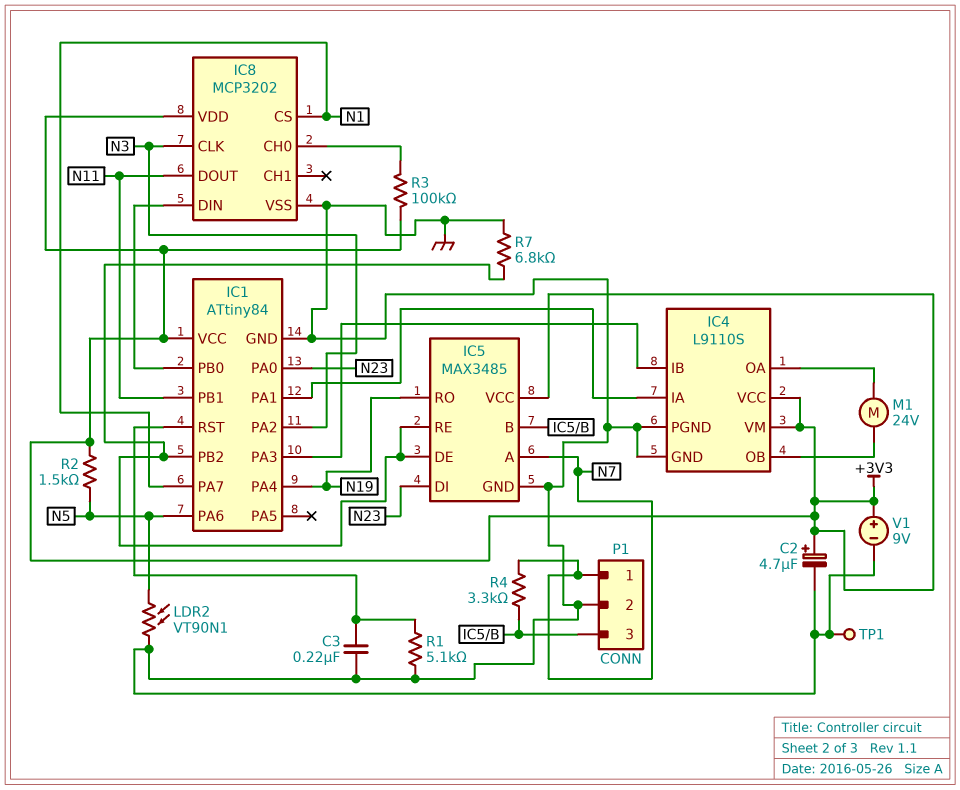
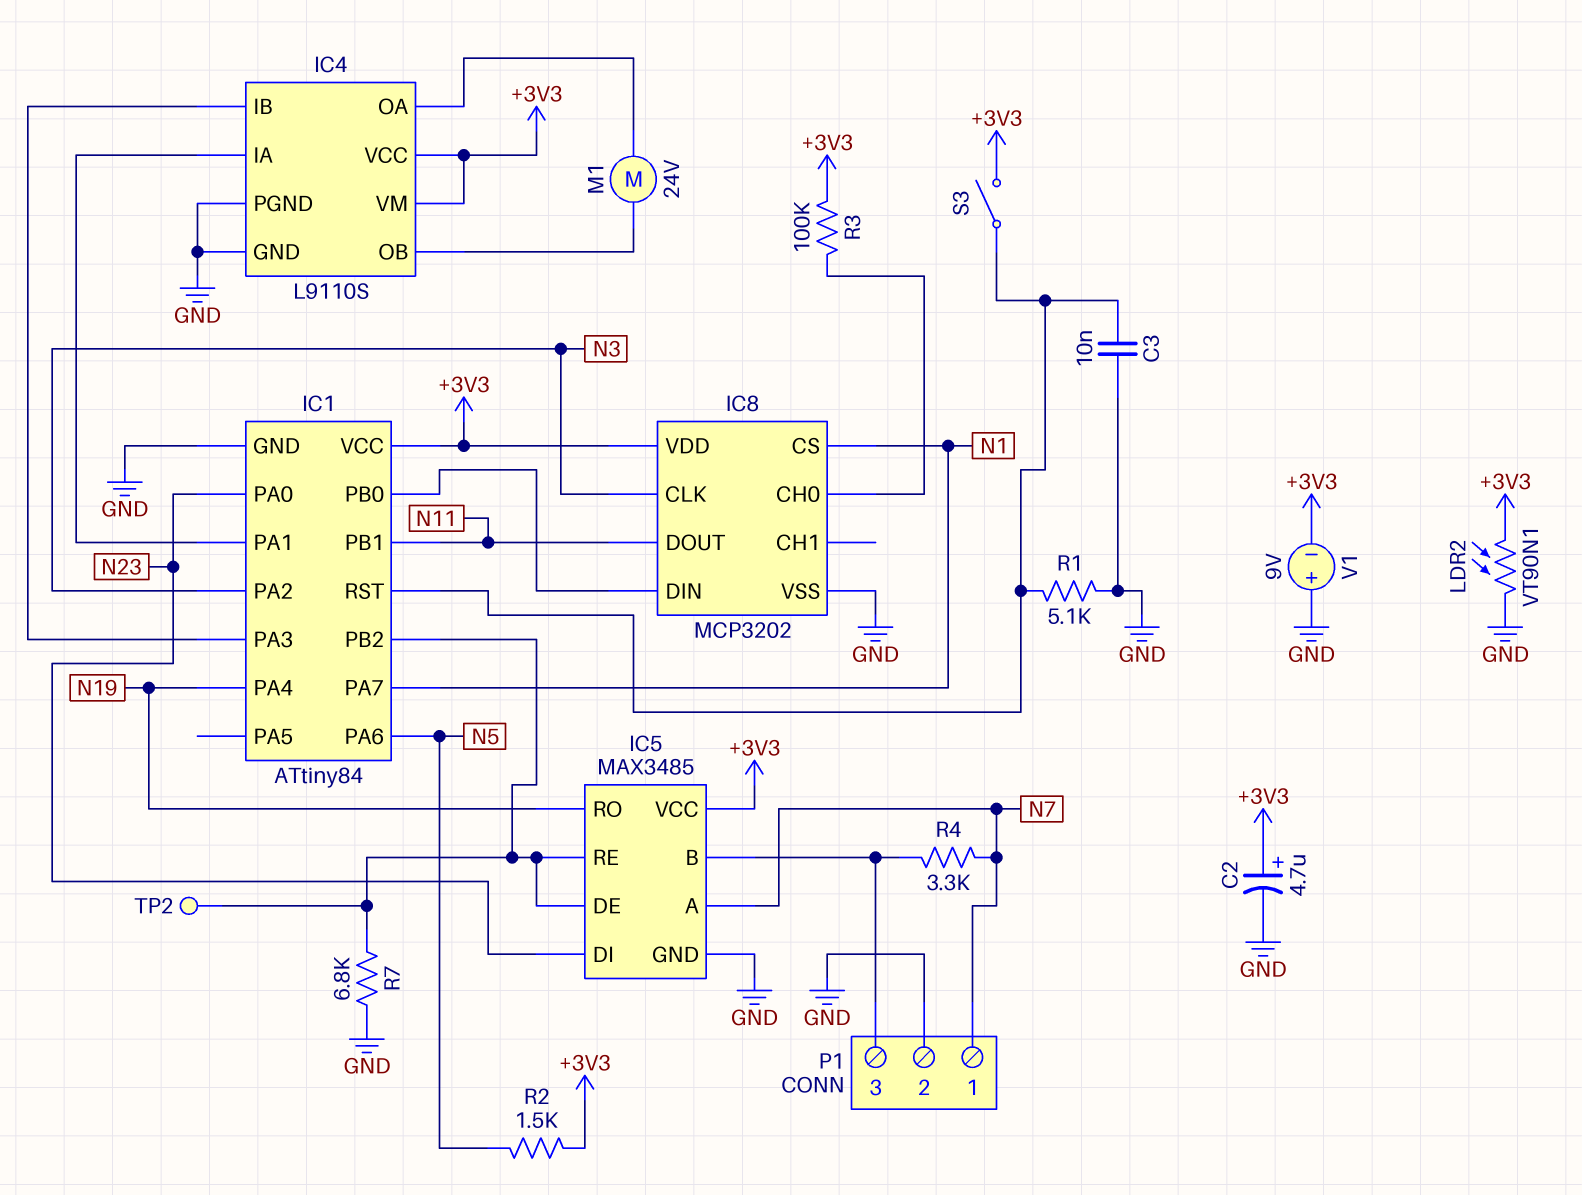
C3: 220nF (GND, IC1/RST) -> 10nF (GND, IC1/RST)
LDR2: VT90N1 (GND, N5) -> VT90N1 (+3V3, GND)
S3: none -> switch (+3V3, IC1/RST)
TP1: test point (GND) -> none
TP2: none -> test point (IC1/PB2)
V1: 9V (plus +3V3, minus GND) -> 9V (plus GND, minus +3V3)

